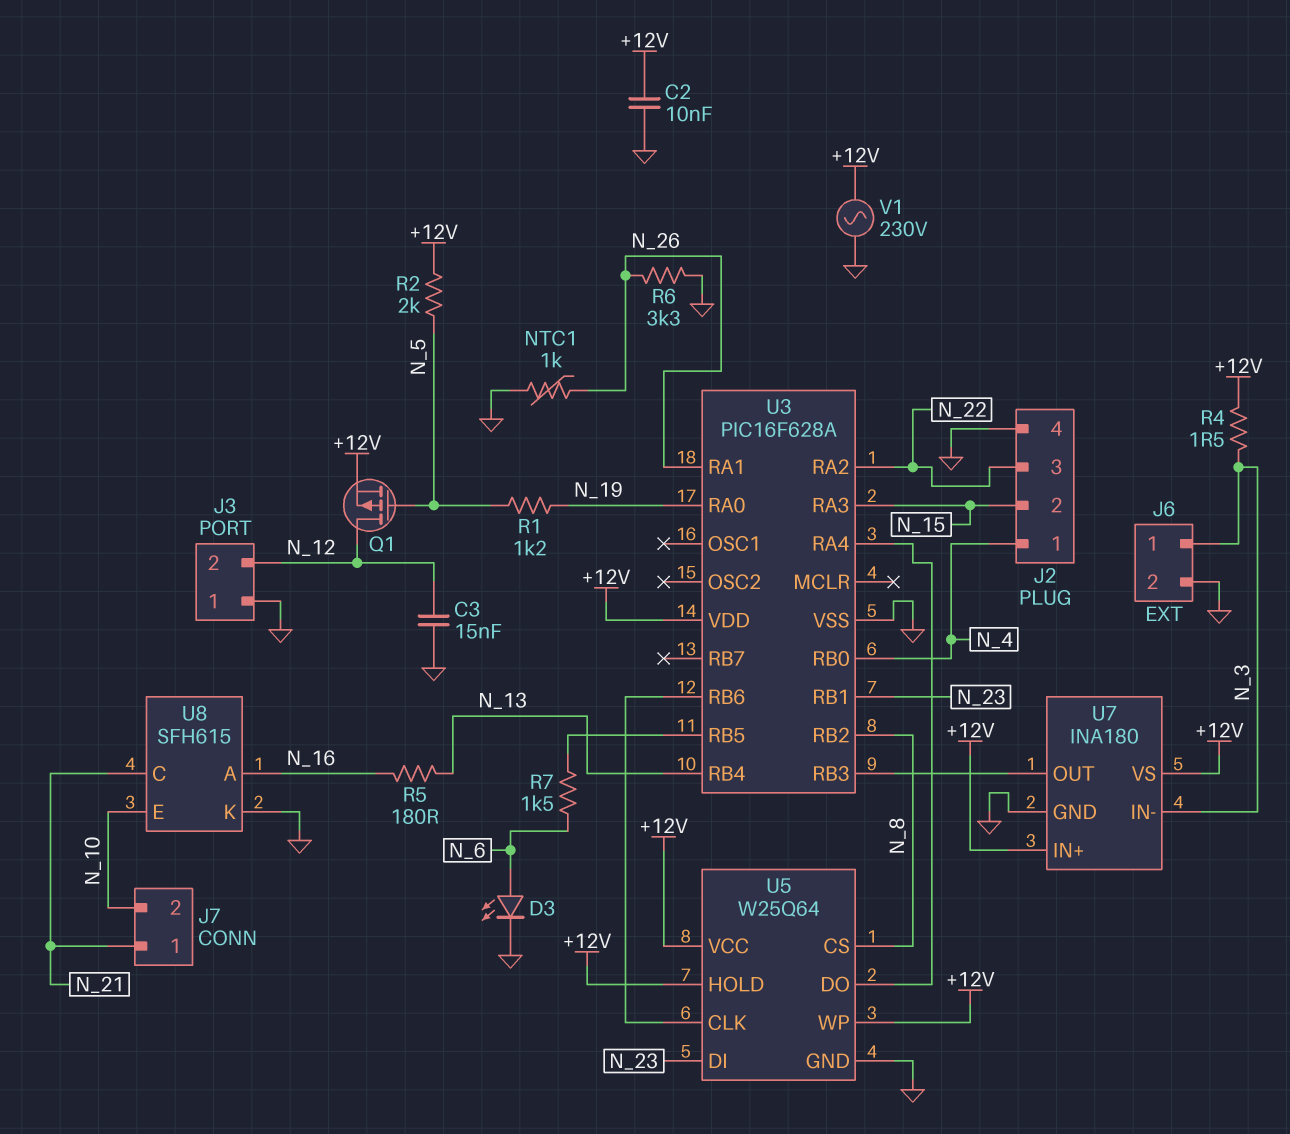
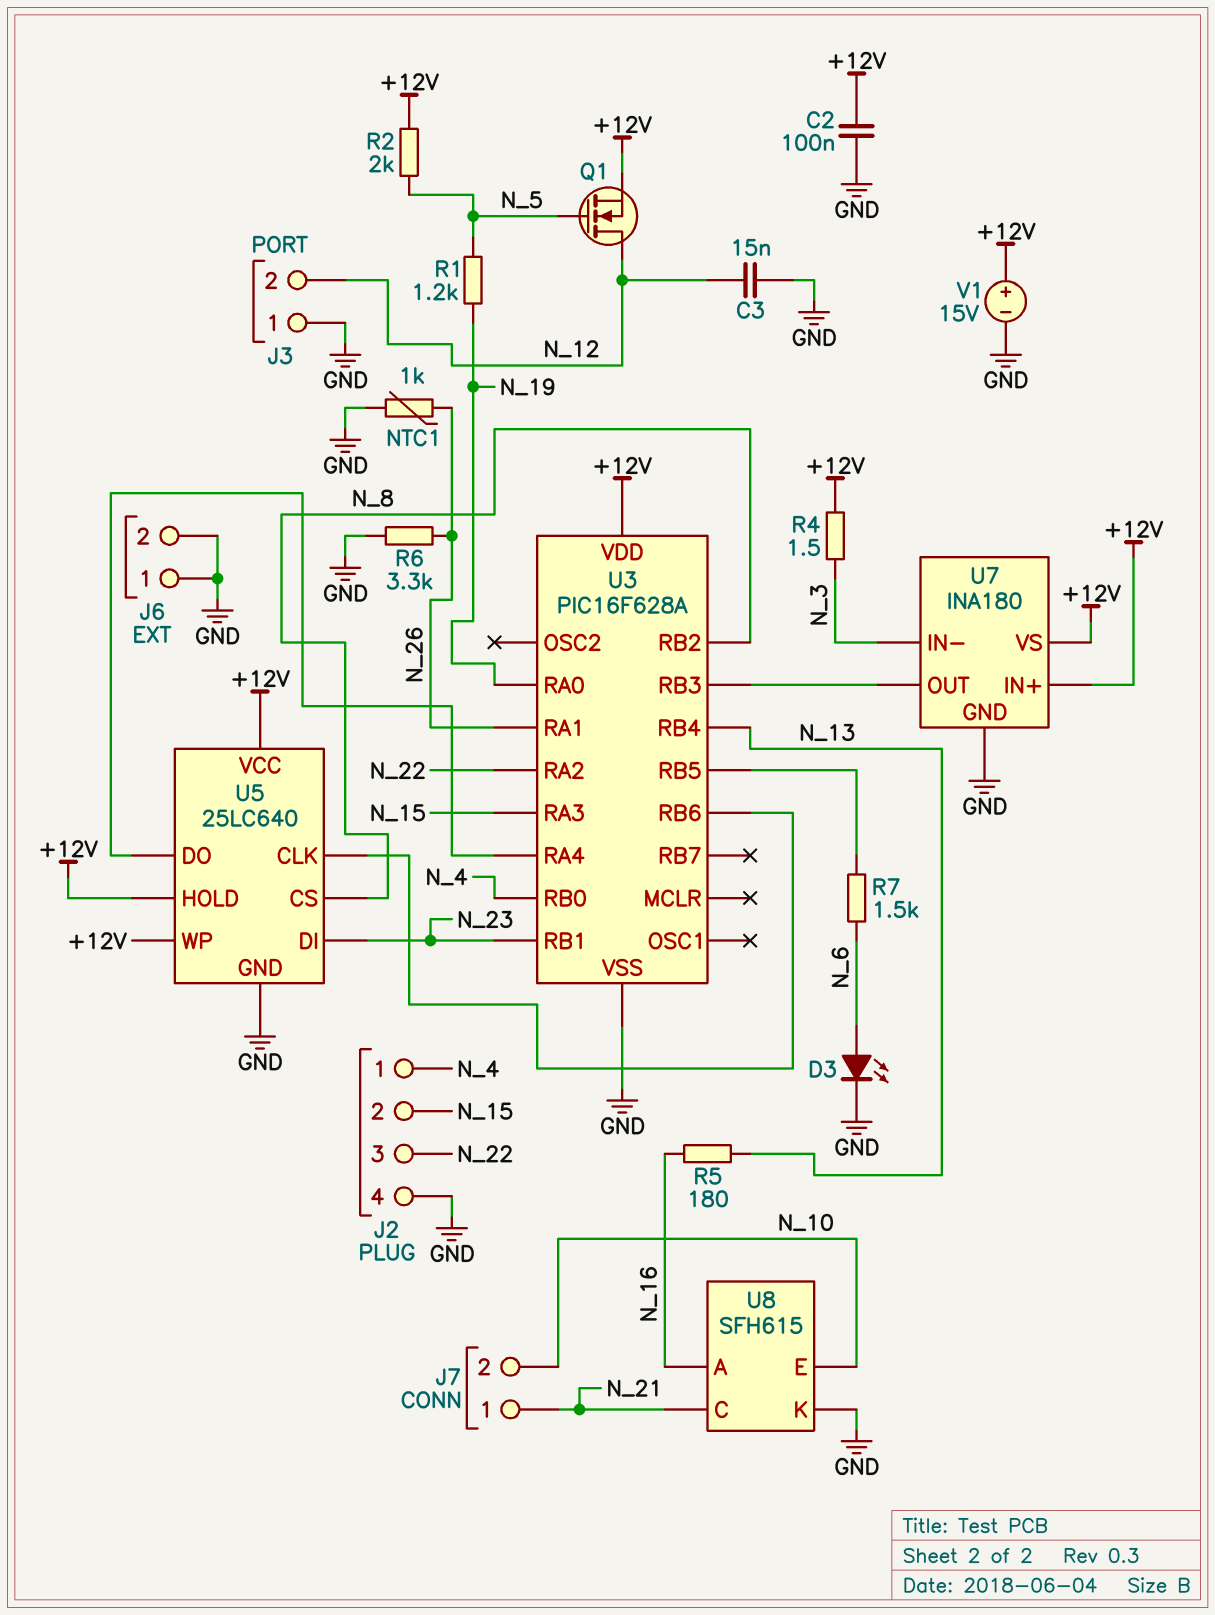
C2: 10nF (+12V, GND) -> 100nF (+12V, GND)
J6 pin 1: N_3 -> GND
Q1: PMOS (G N_5, D N_12, S +12V) -> NMOS (G N_5, D N_12, S +12V)
U5: W25Q64 -> 25LC640
V1: AC 230V (+12V, GND) -> 15V (plus +12V, minus GND)

